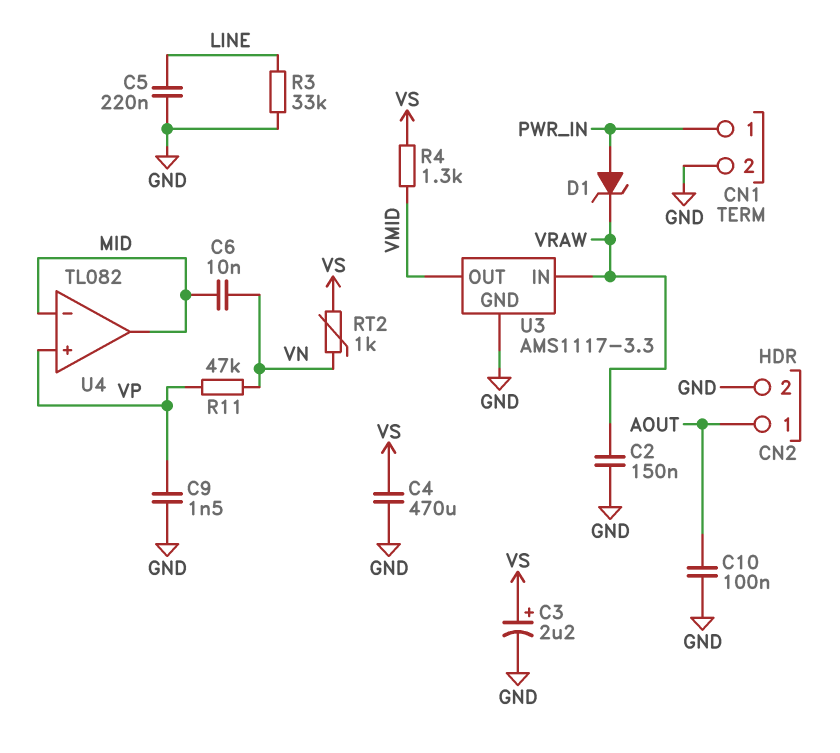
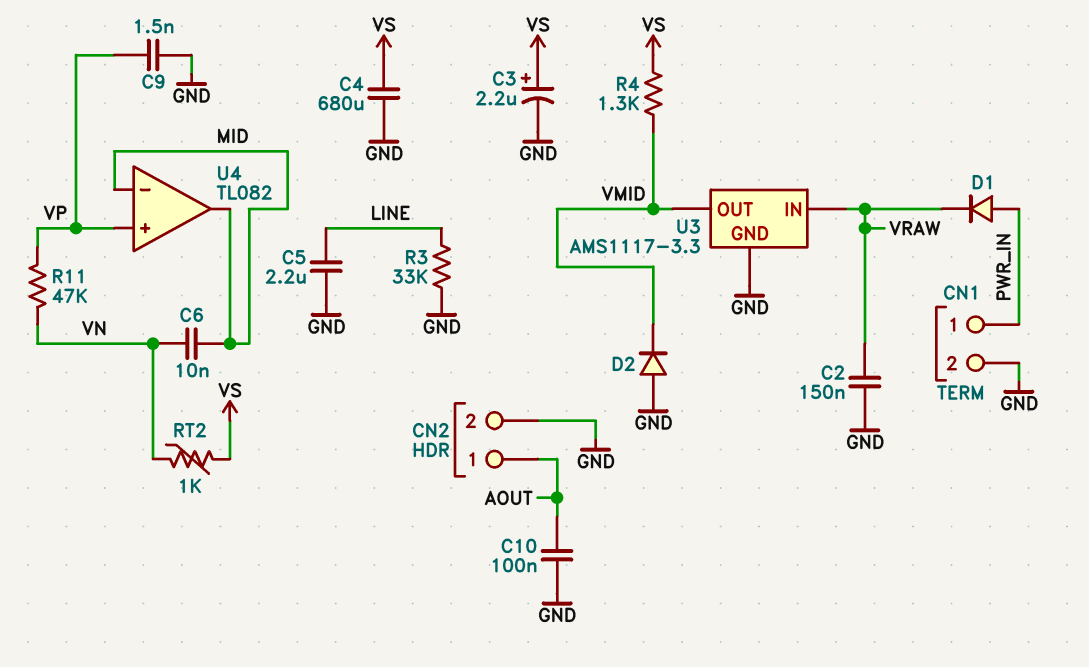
C4: 470uF (GND, VS) -> 680uF (GND, VS)
C5: 220nF (GND, LINE) -> 2.2uF (GND, LINE)
D1: zener (A PWR_IN, K VRAW) -> diode (A PWR_IN, K VRAW)
D2: none -> diode (A GND, K VMID)

